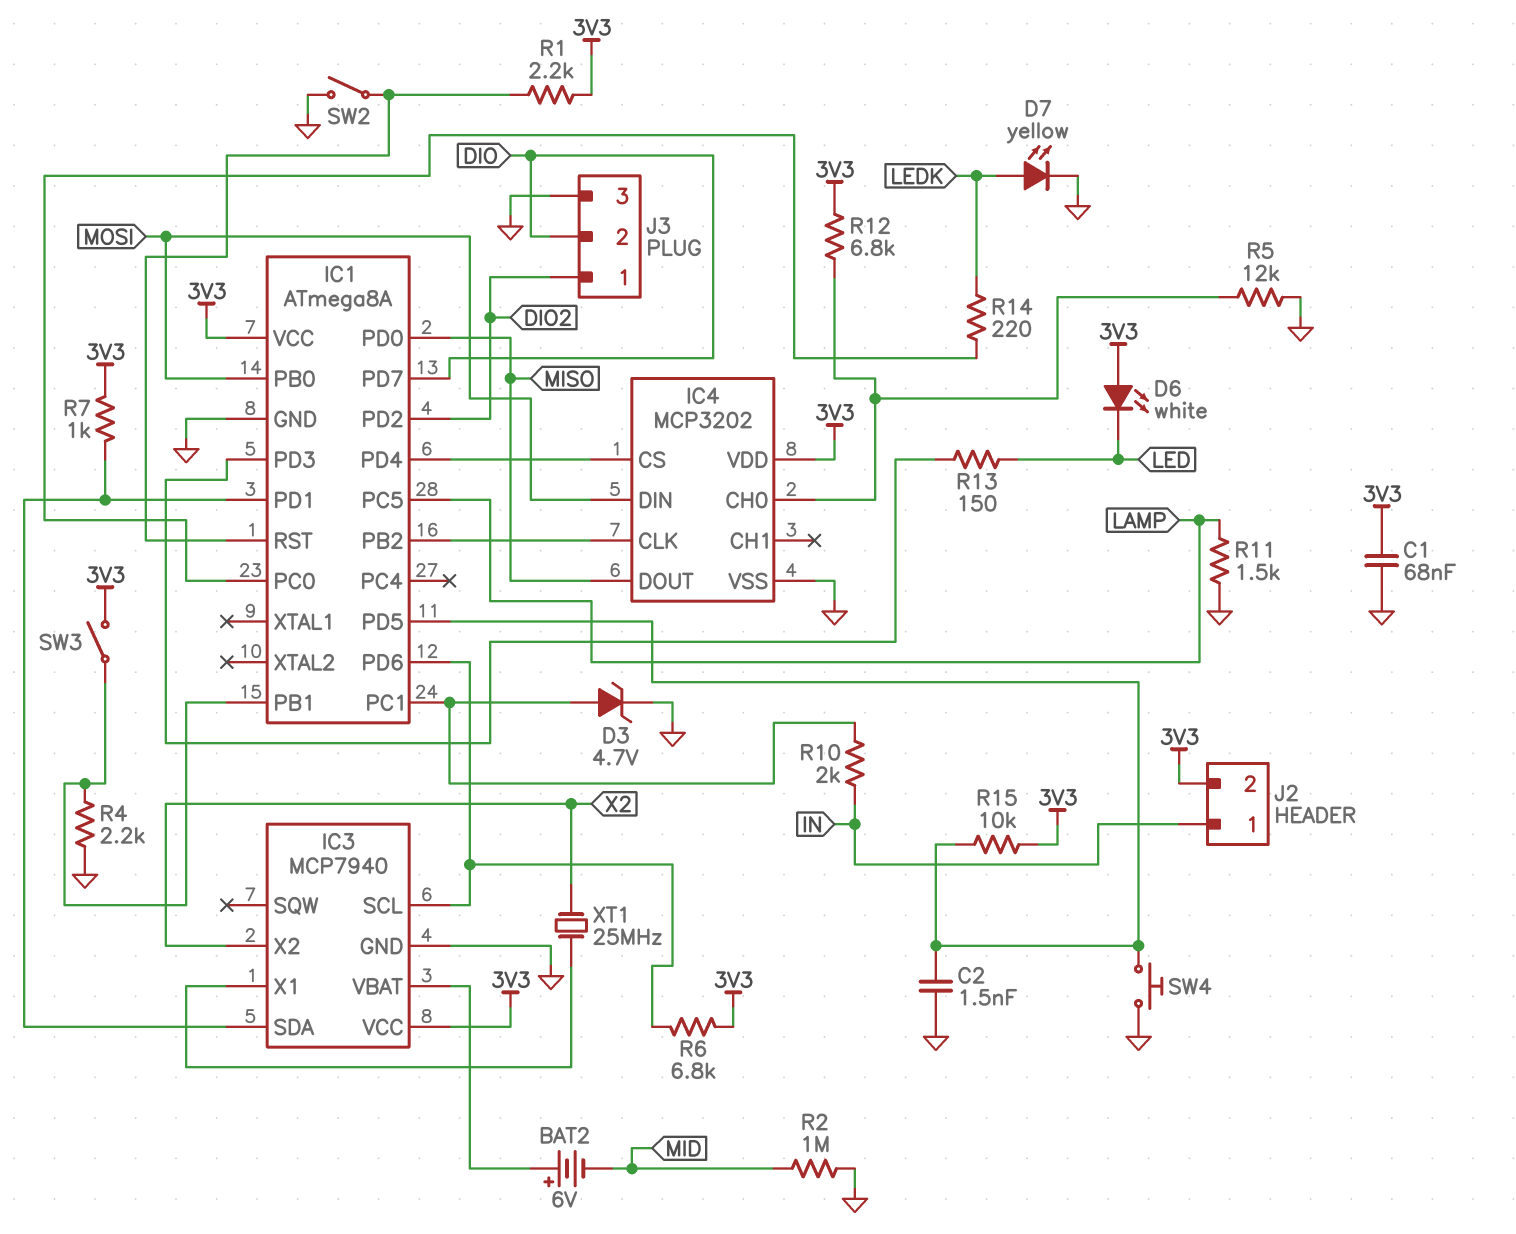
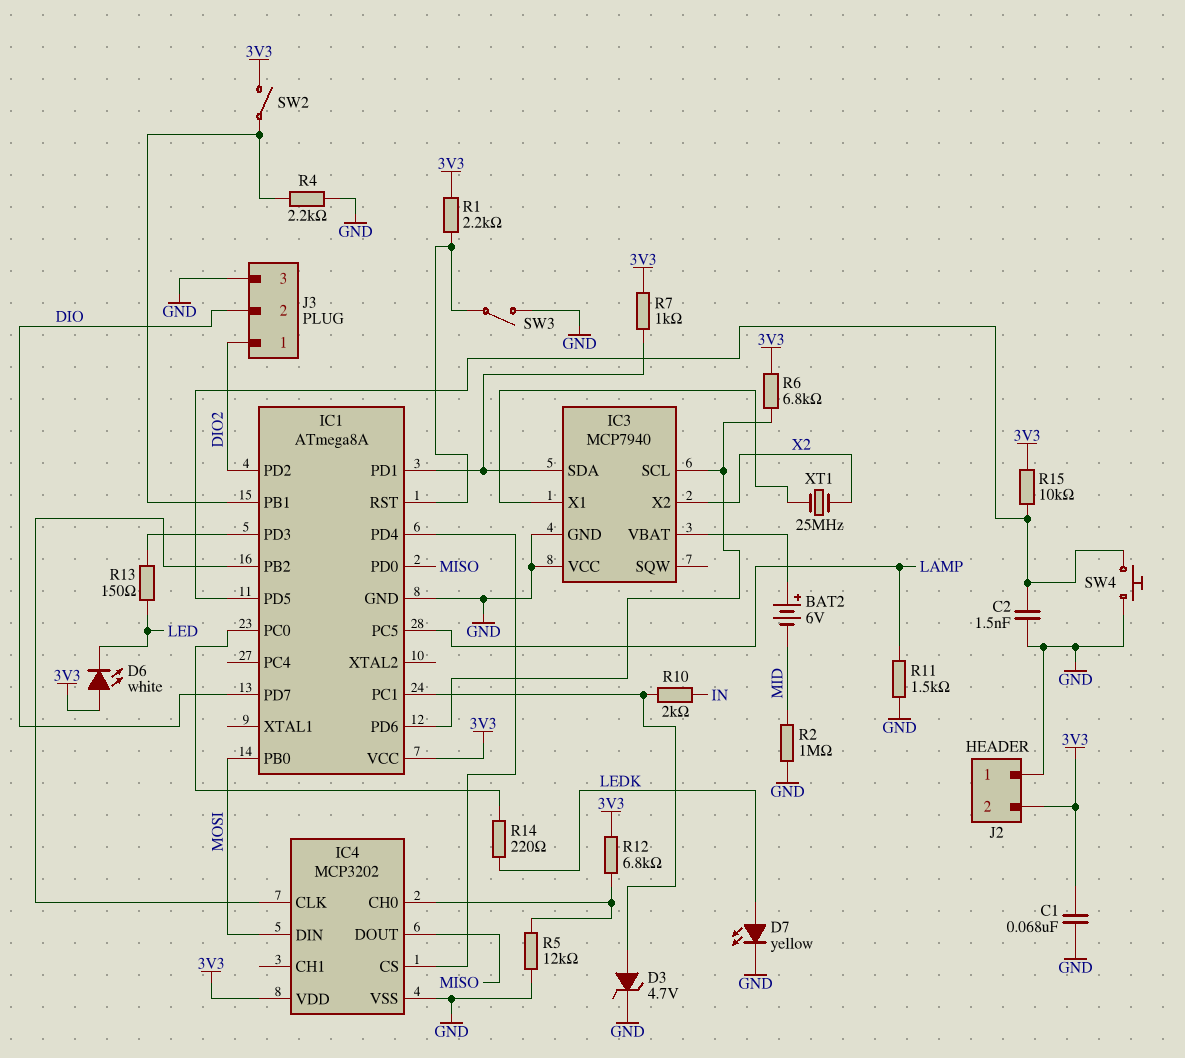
IC3 pin VCC: 3V3 -> GND
J2 pin 1: IN -> GND
SW2: switch (GND, IC1/RST) -> switch (3V3, IC1/PB1)
SW3: switch (3V3, IC1/PB1) -> switch (GND, IC1/RST)

